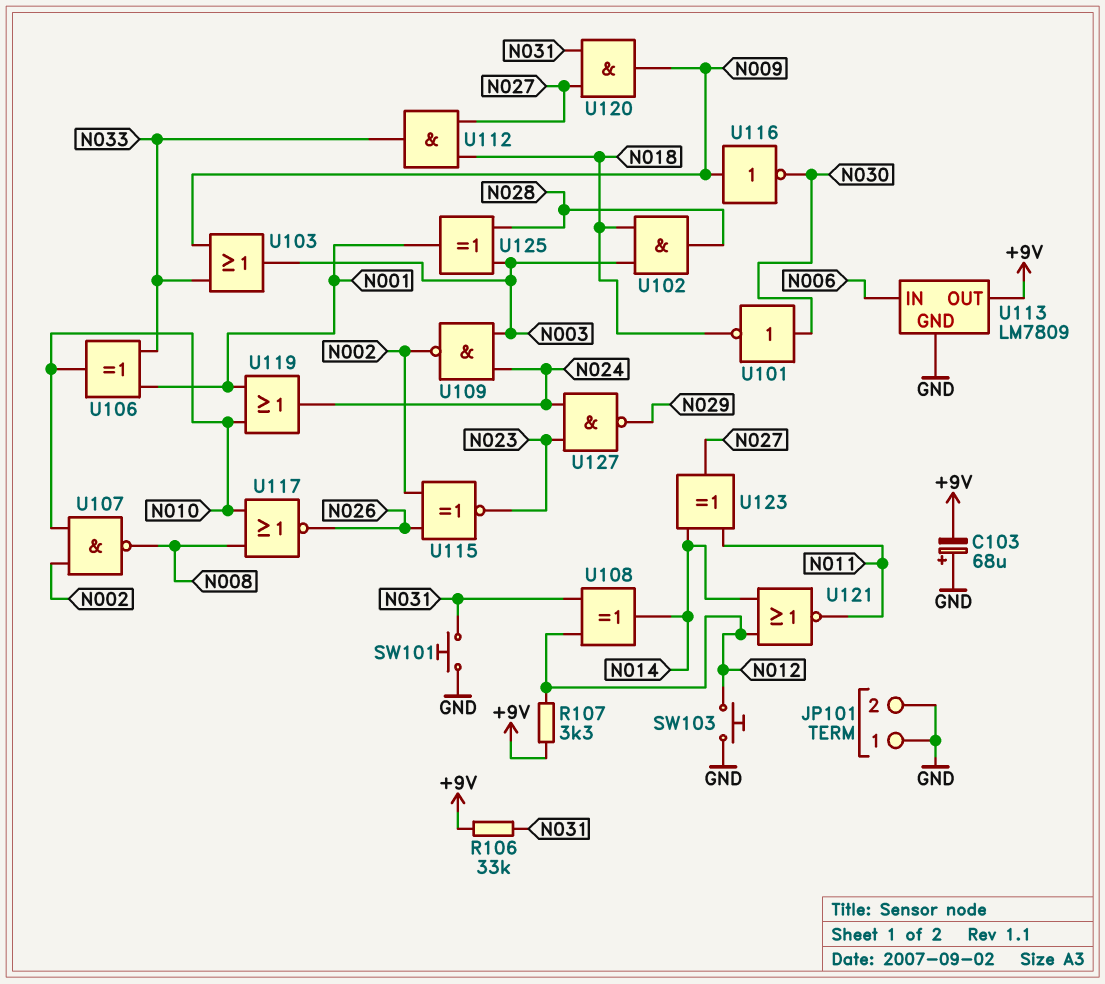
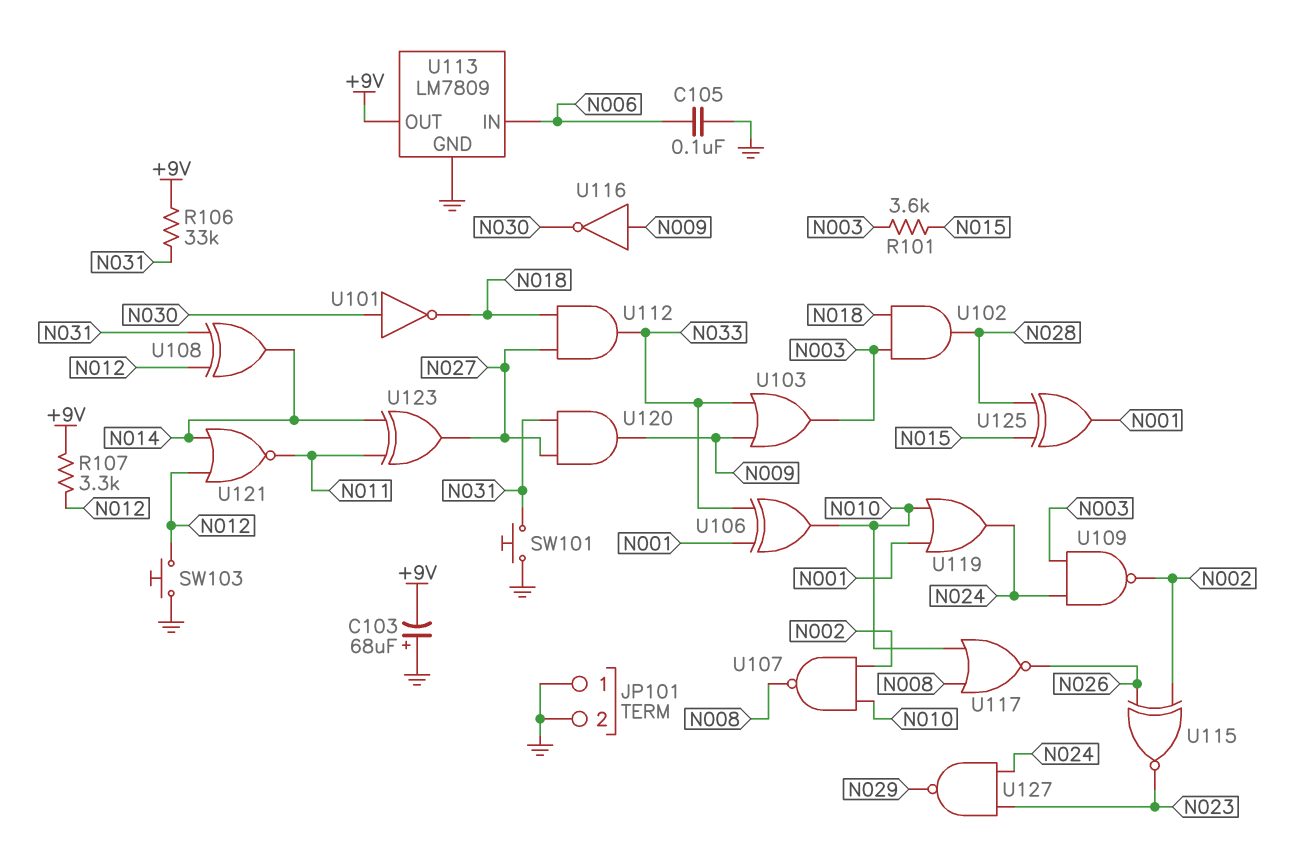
C105: none -> 100nF (GND, N006)
R101: none -> 3.6k (N003, N015)
U125: XOR (in N003, in N028, out N001) -> XOR (in N015, in N028, out N001)

